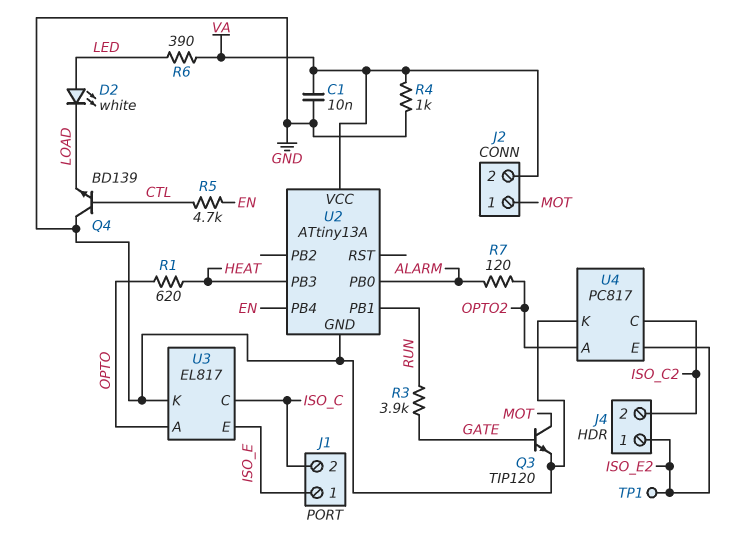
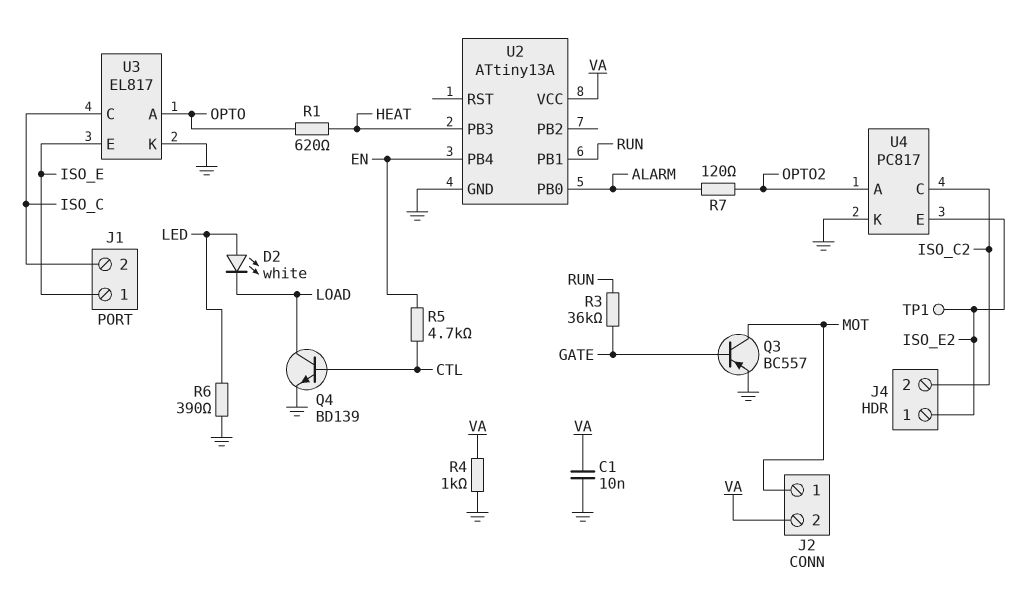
Q3: NPN TIP120 (B GATE, C MOT, E GND) -> PNP BC557 (B GATE, C MOT, E GND)
Q4: NPN BD139 (B CTL, C GND, E LOAD) -> NPN BD139 (B CTL, C LOAD, E GND)
R3: 3.9k (GATE, RUN) -> 36k (GATE, RUN)
R6: 390 (LED, VA) -> 390 (GND, LED)

